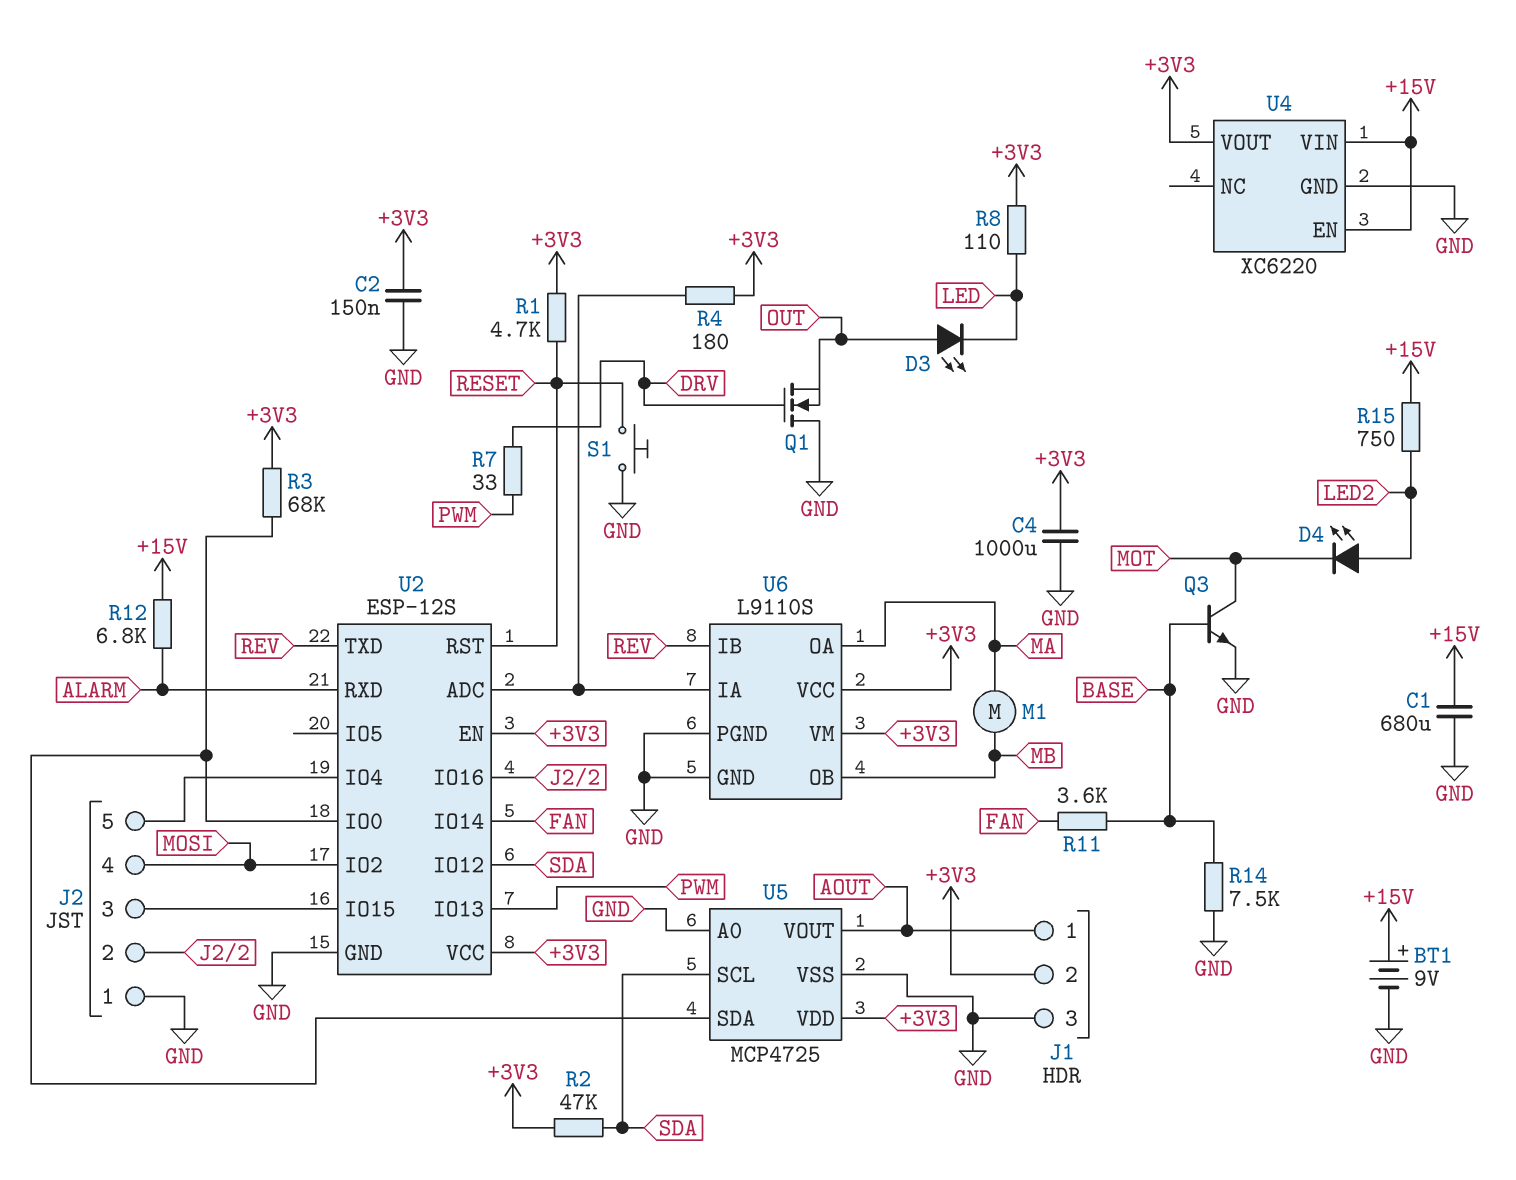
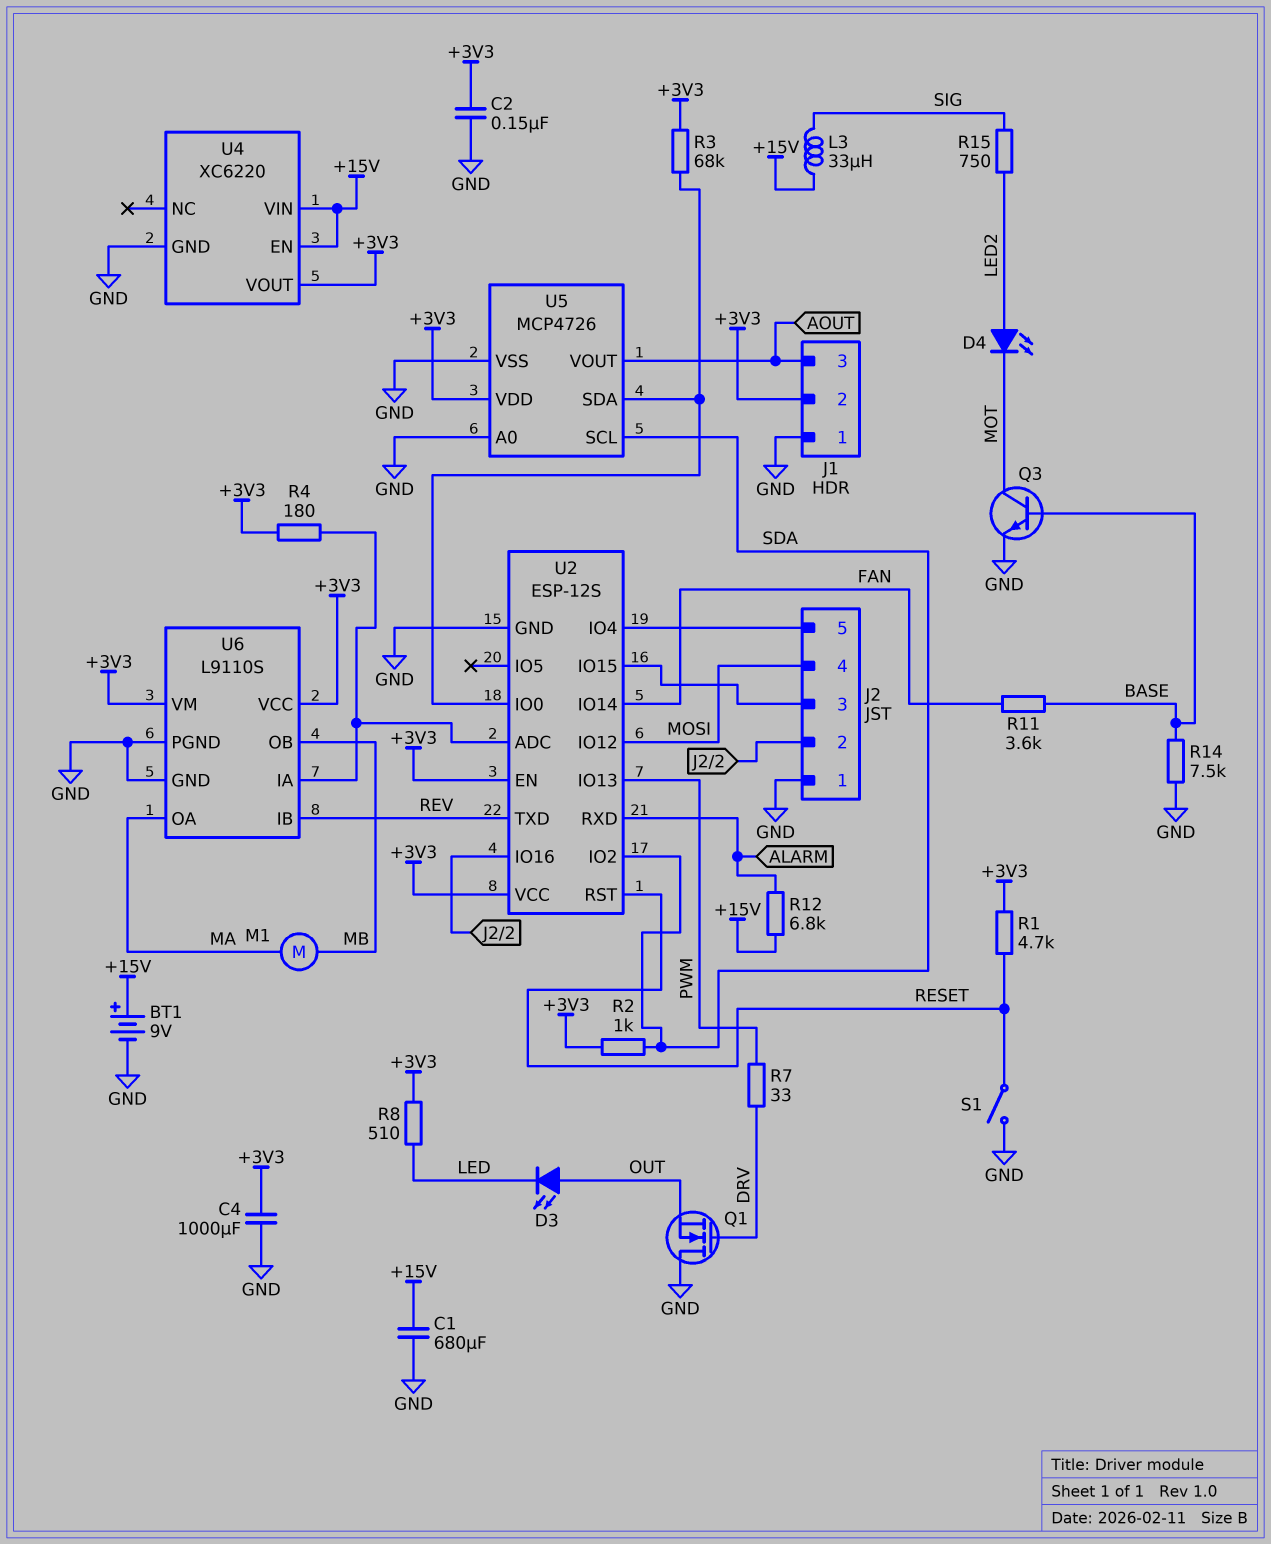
J1 pin 1: AOUT -> GND
J1 pin 3: GND -> AOUT
L3: none -> 33uH (+15V, SIG)
R2: 47k (+3V3, SDA) -> 1k (+3V3, SDA)
R8: 110 (+3V3, LED) -> 510 (+3V3, LED)
R15: 750 (+15V, LED2) -> 750 (LED2, SIG)
S1: button (GND, RESET) -> switch (GND, RESET)
U2 pin IO2: MOSI -> SDA
U2 pin IO12: SDA -> MOSI
U5: MCP4725 -> MCP4726

